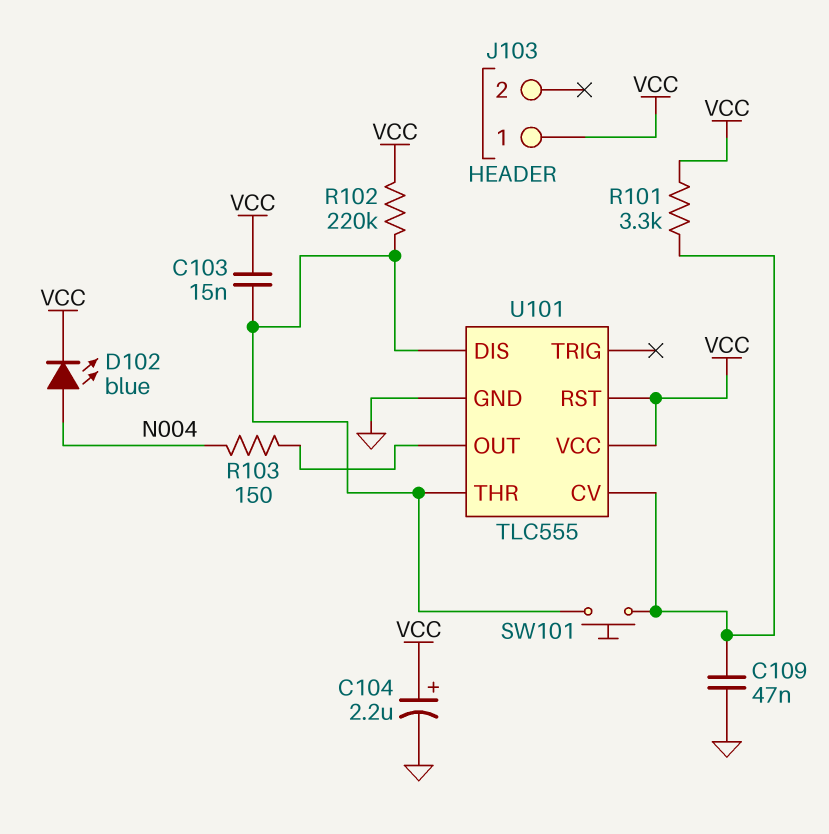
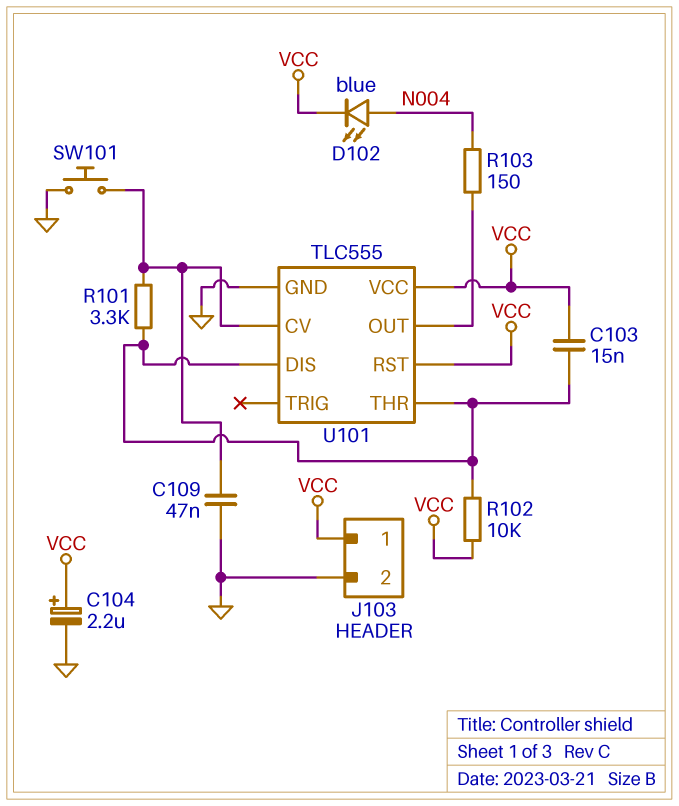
J103 pin 2: none -> GND
R101: 3.3k (U101/CV, VCC) -> 3.3k (U101/CV, U101/DIS)
R102: 220k (U101/DIS, VCC) -> 10k (U101/DIS, VCC)
SW101: button (U101/CV, U101/DIS) -> button (GND, U101/CV)

